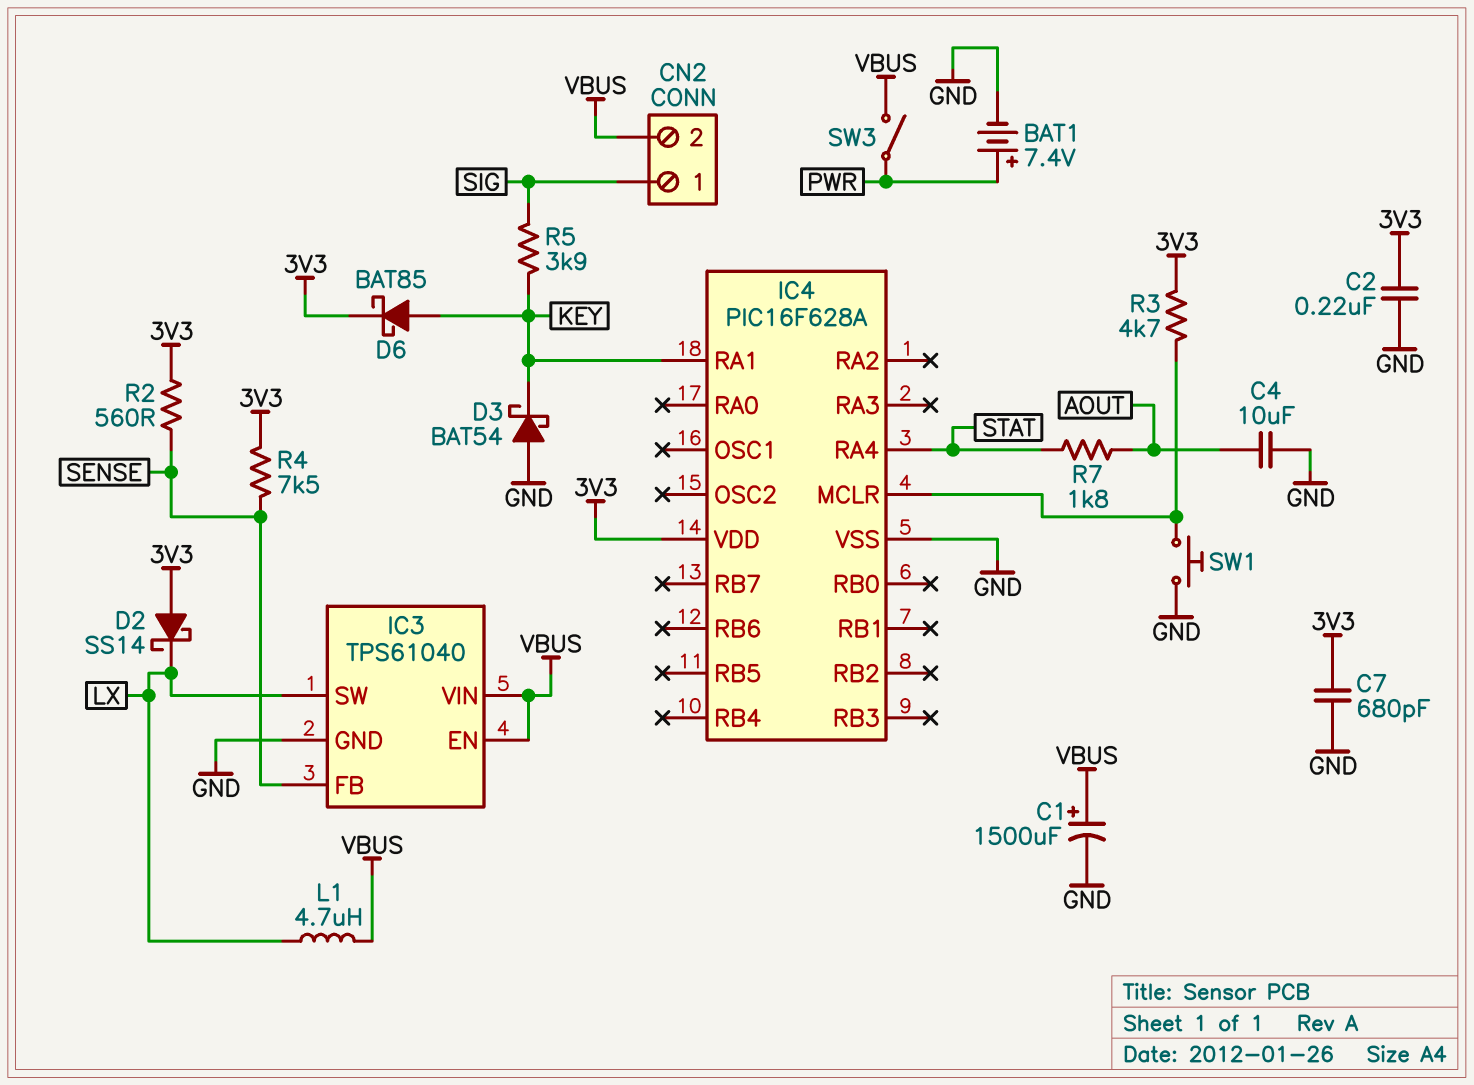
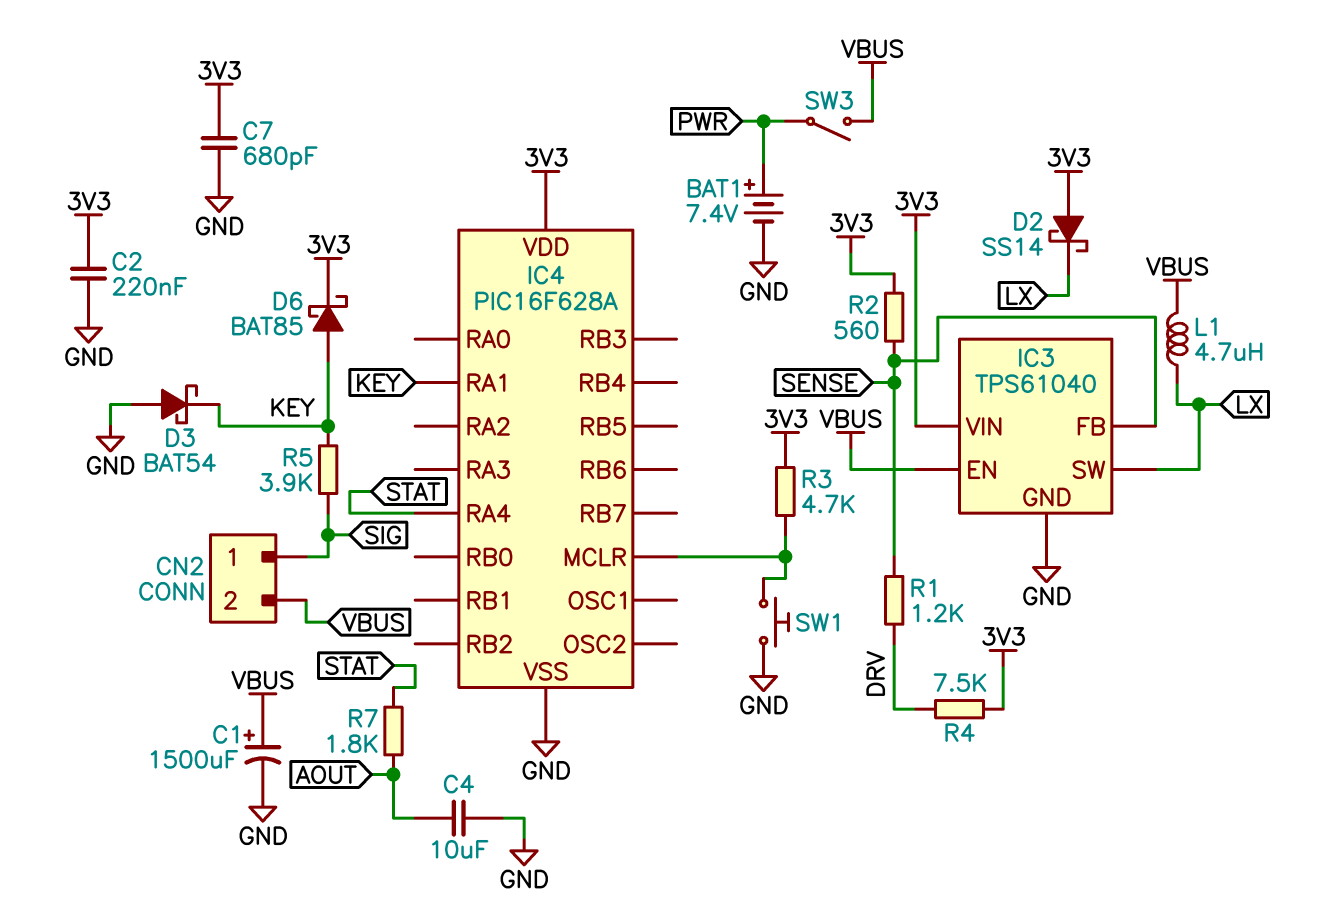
IC3 pin VIN: VBUS -> 3V3
R1: none -> 1.2k (DRV, SENSE)
R4: 7.5k (3V3, SENSE) -> 7.5k (3V3, DRV)

